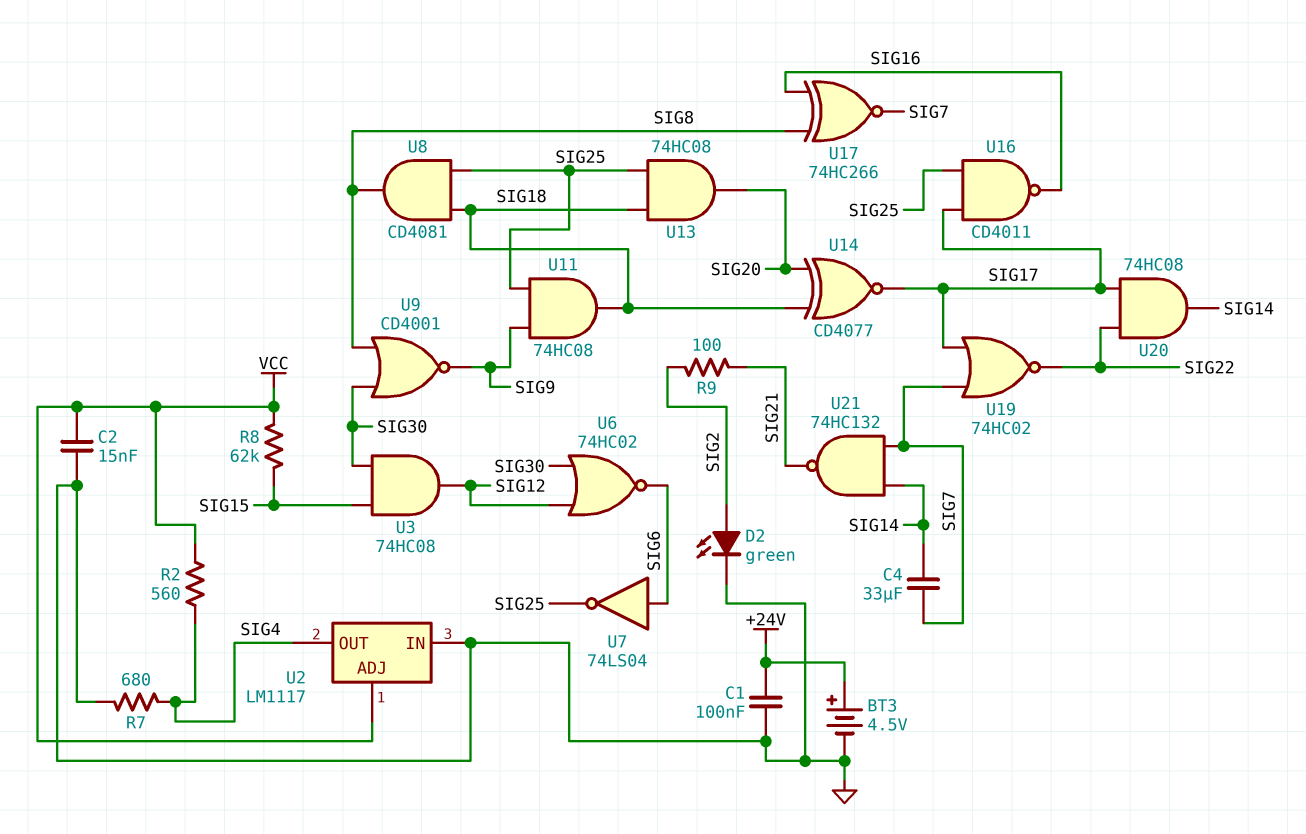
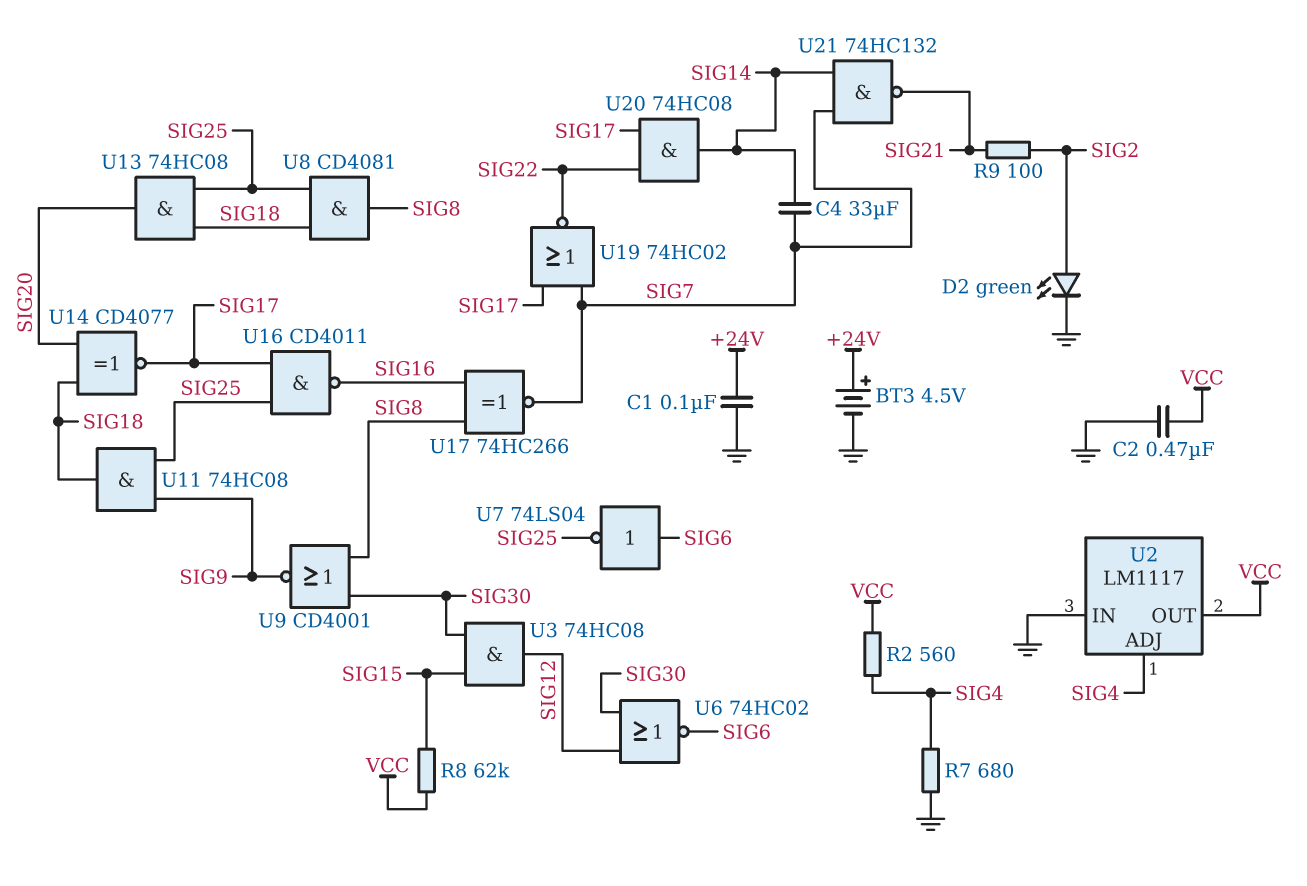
C2: 15nF (GND, VCC) -> 470nF (GND, VCC)
U2 pin ADJ: VCC -> SIG4
U2 pin OUT: SIG4 -> VCC

